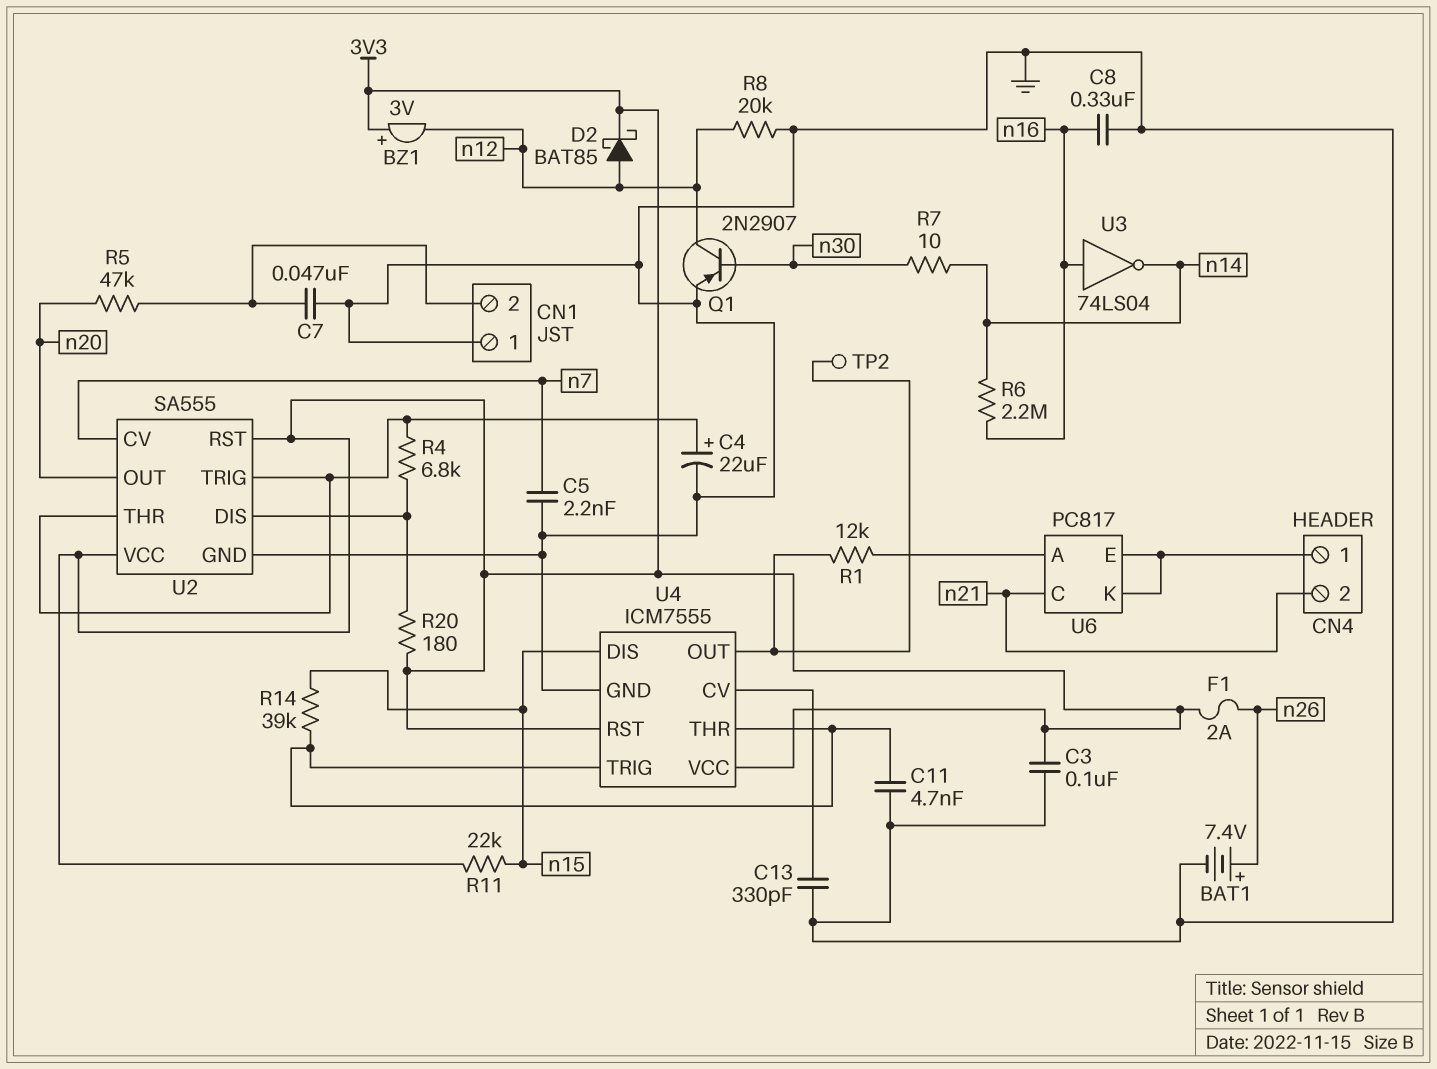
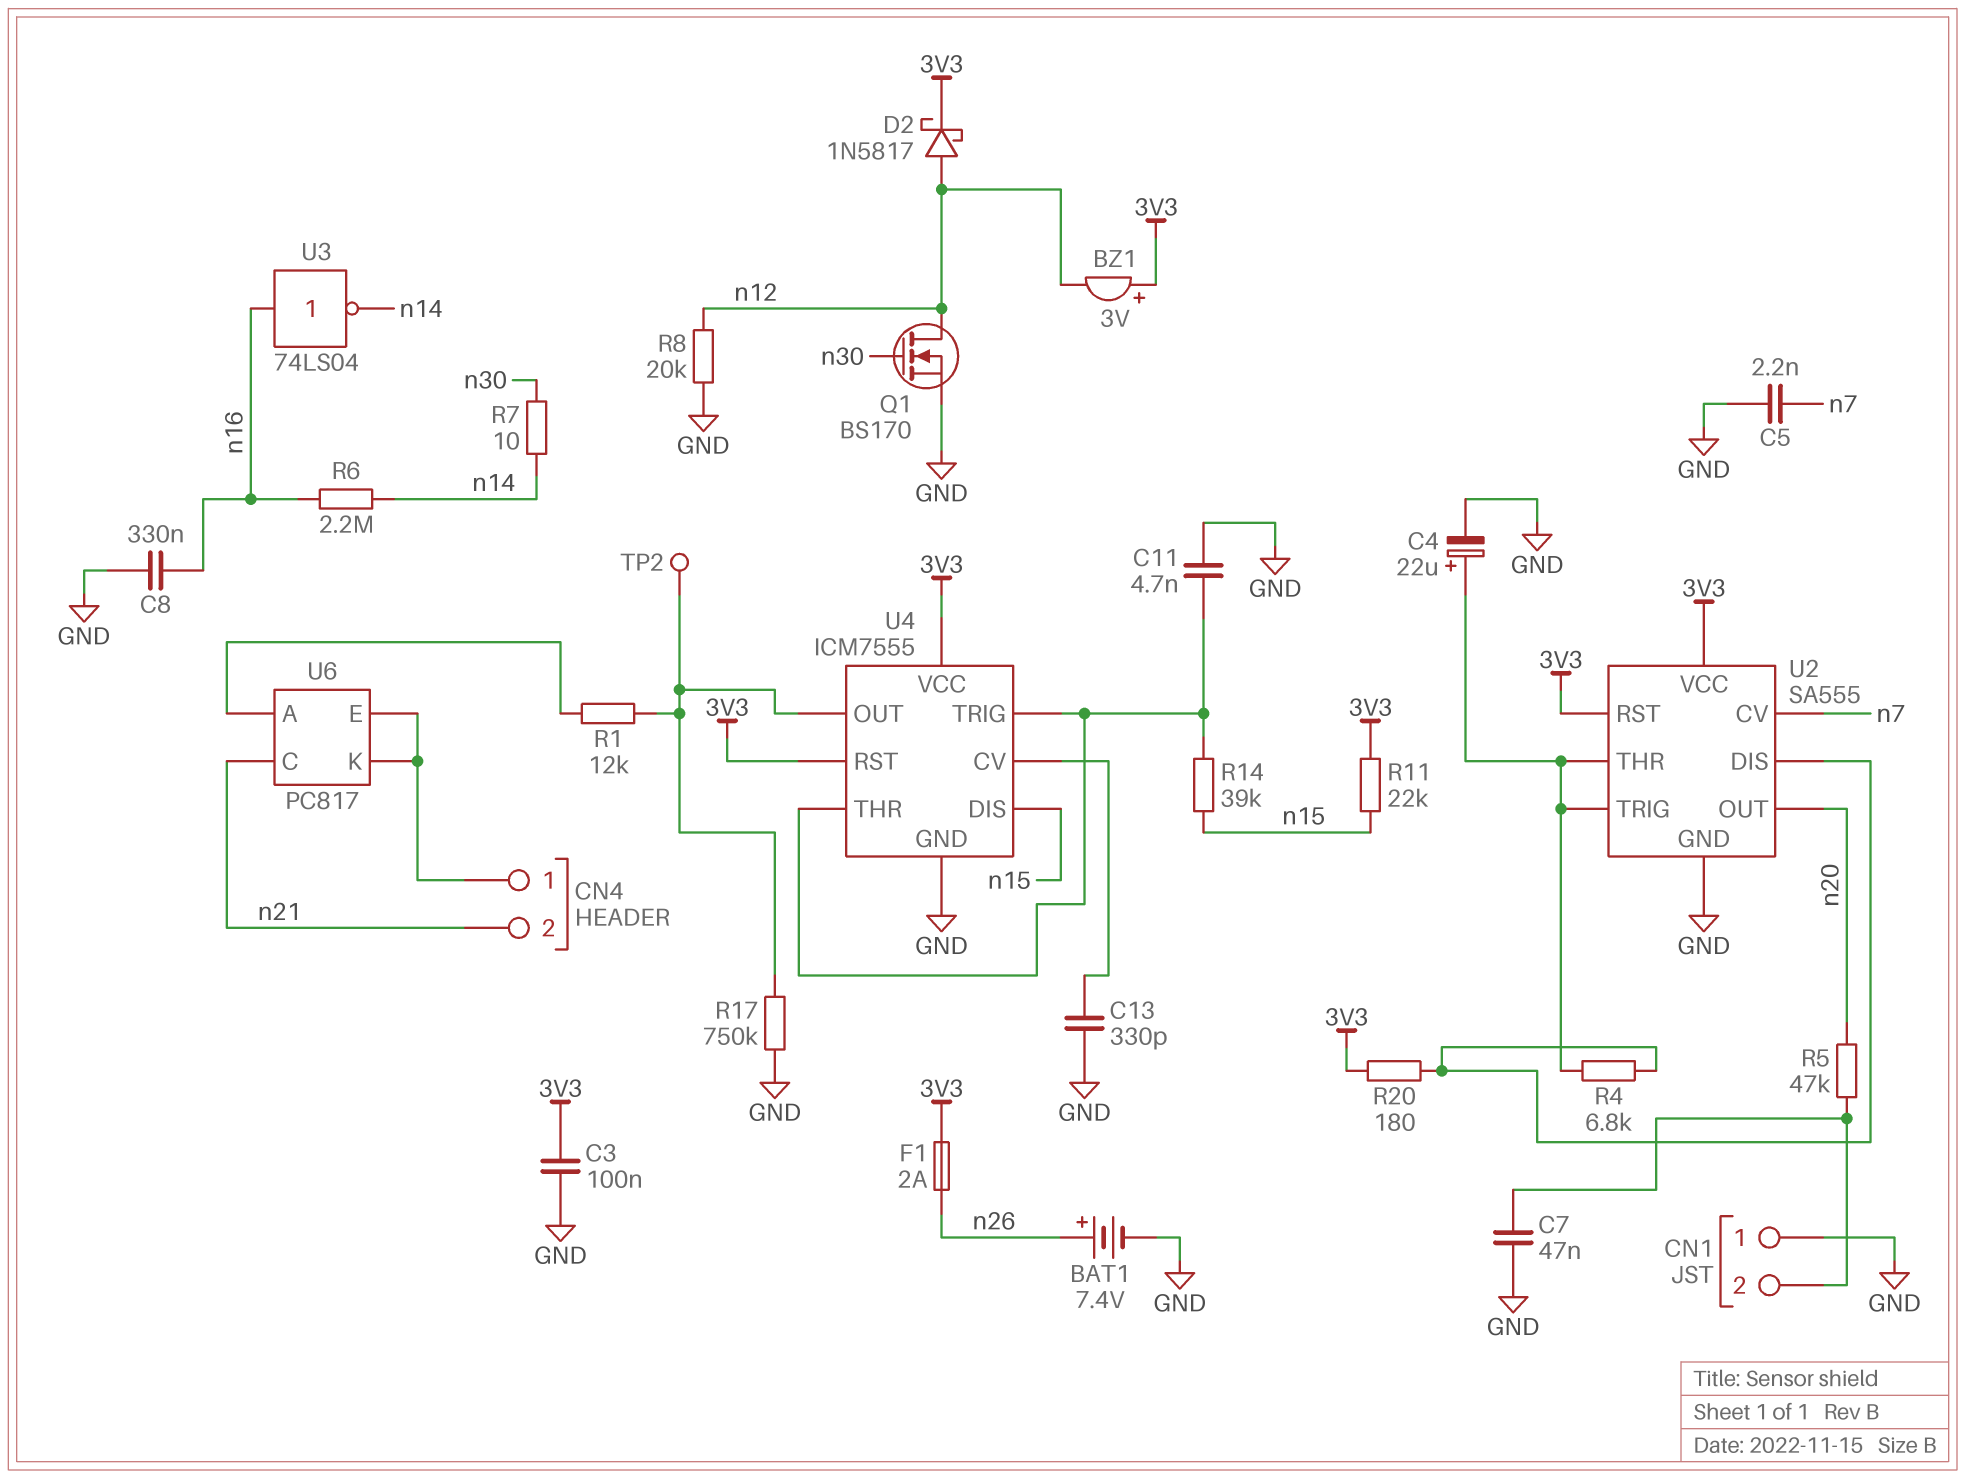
D2: schottky BAT85 (A n12, K 3V3) -> schottky 1N5817 (A n12, K 3V3)
Q1: PNP 2N2907 (B n30, C n12, E GND) -> NMOS BS170 (G n30, D n12, S GND)
R17: none -> 750k (GND, U4/OUT)

